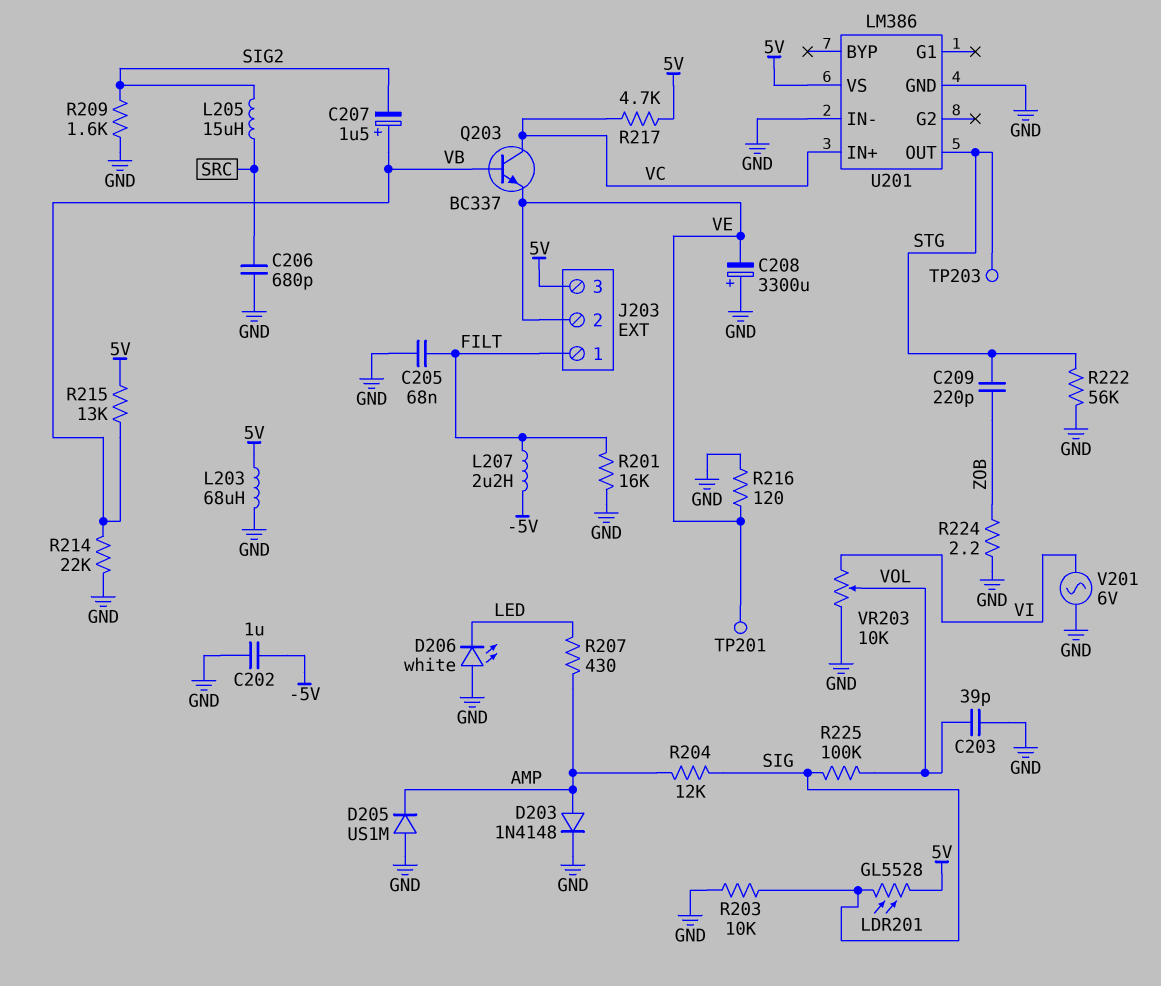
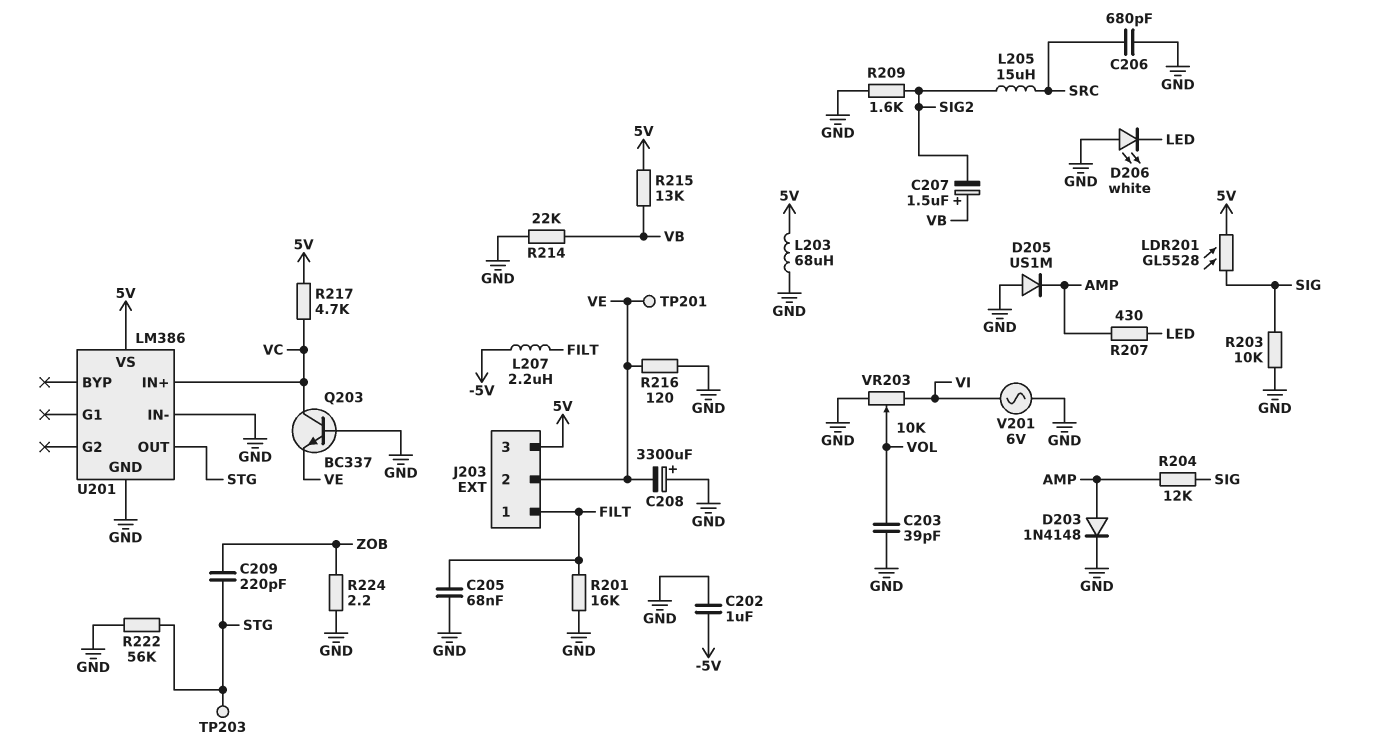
Q203: NPN BC337 (B VB, C VC, E VE) -> NPN BC337 (B GND, C VC, E VE)
R225: 100k (SIG, VOL) -> none

